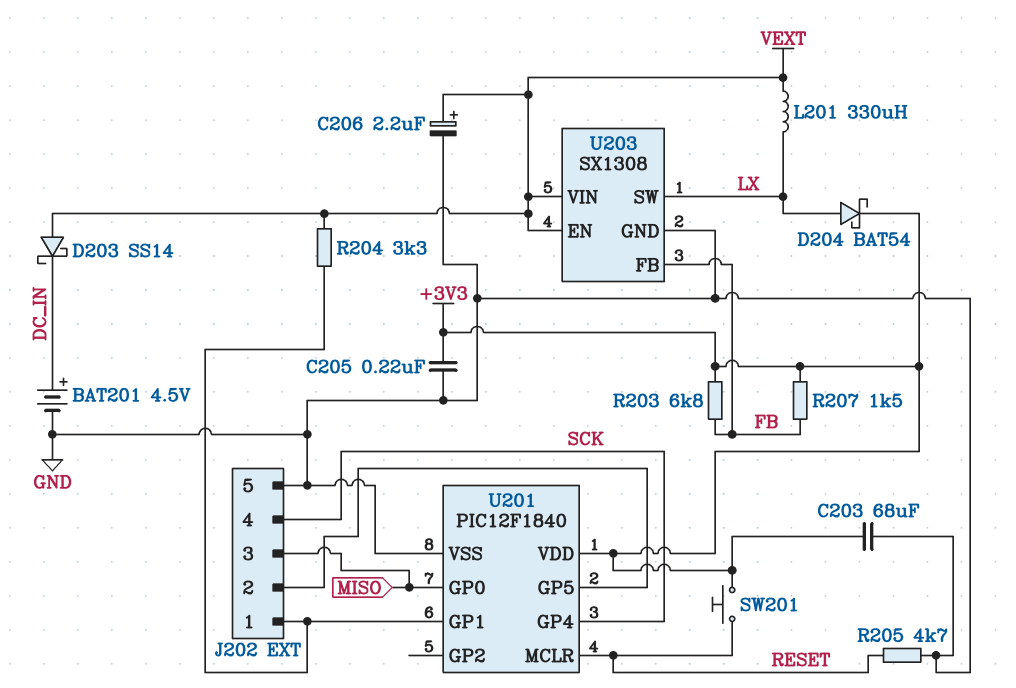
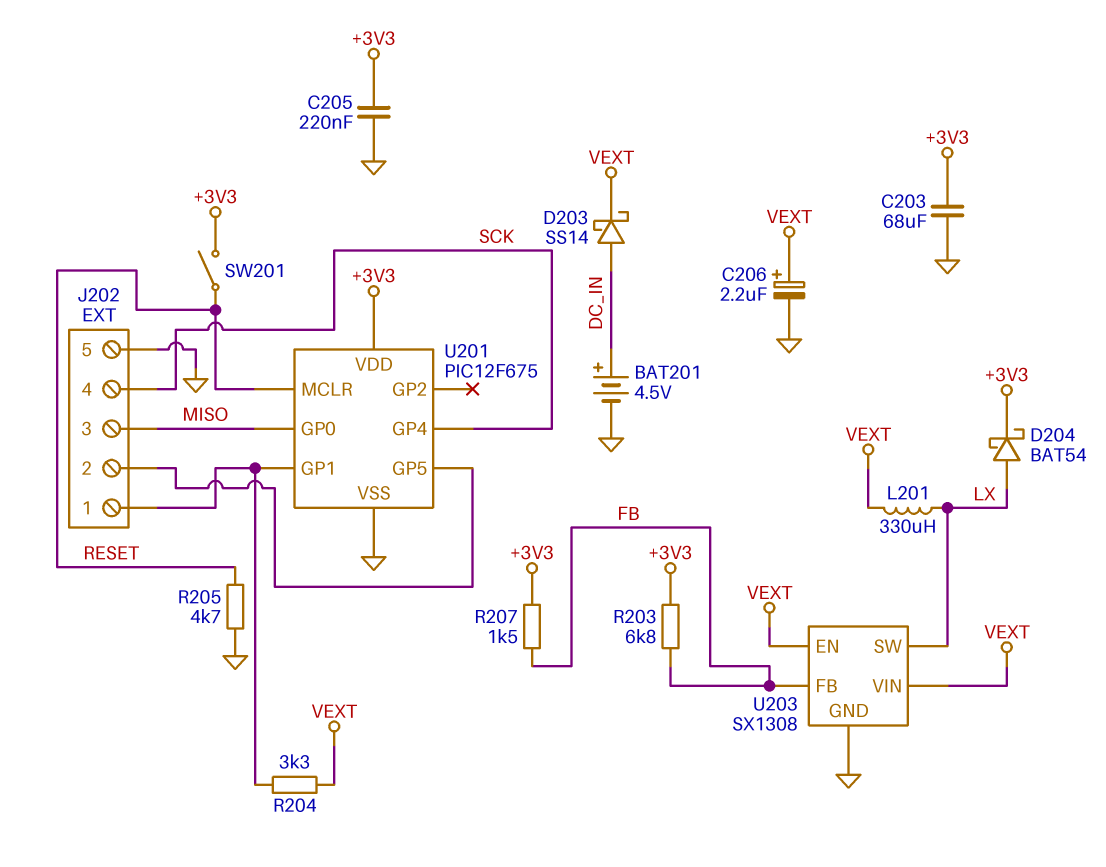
D203: schottky SS14 (A VEXT, K DC_IN) -> schottky SS14 (A DC_IN, K VEXT)
SW201: button (+3V3, RESET) -> switch (+3V3, RESET)
U201: PIC12F1840 -> PIC12F675

